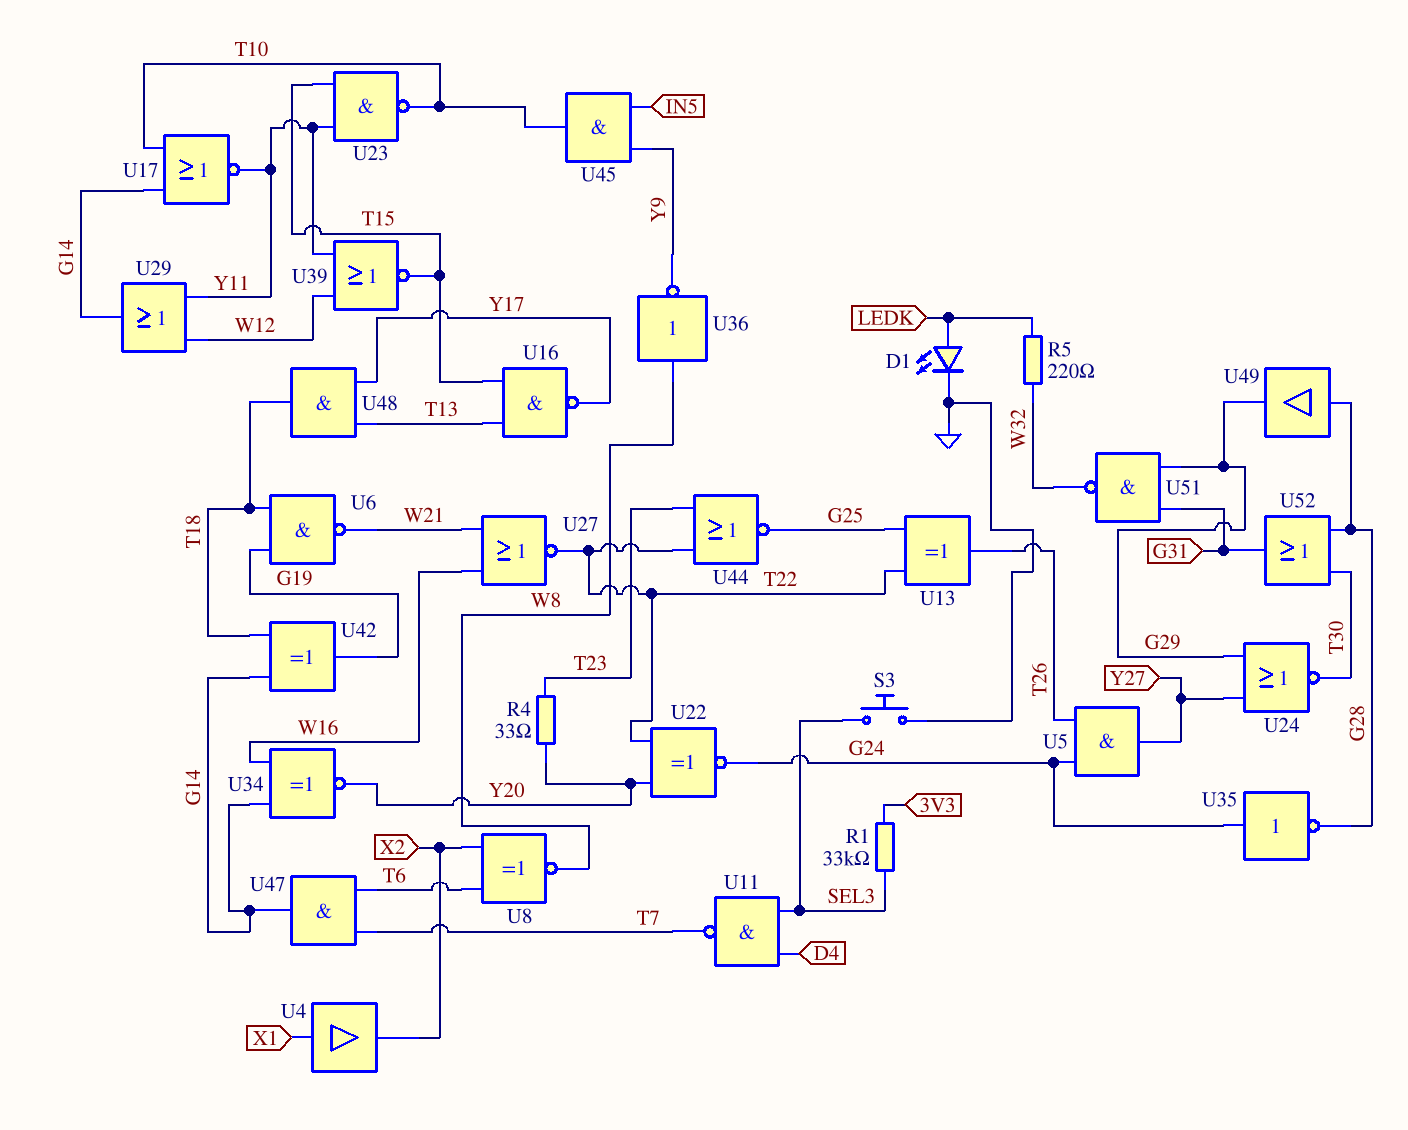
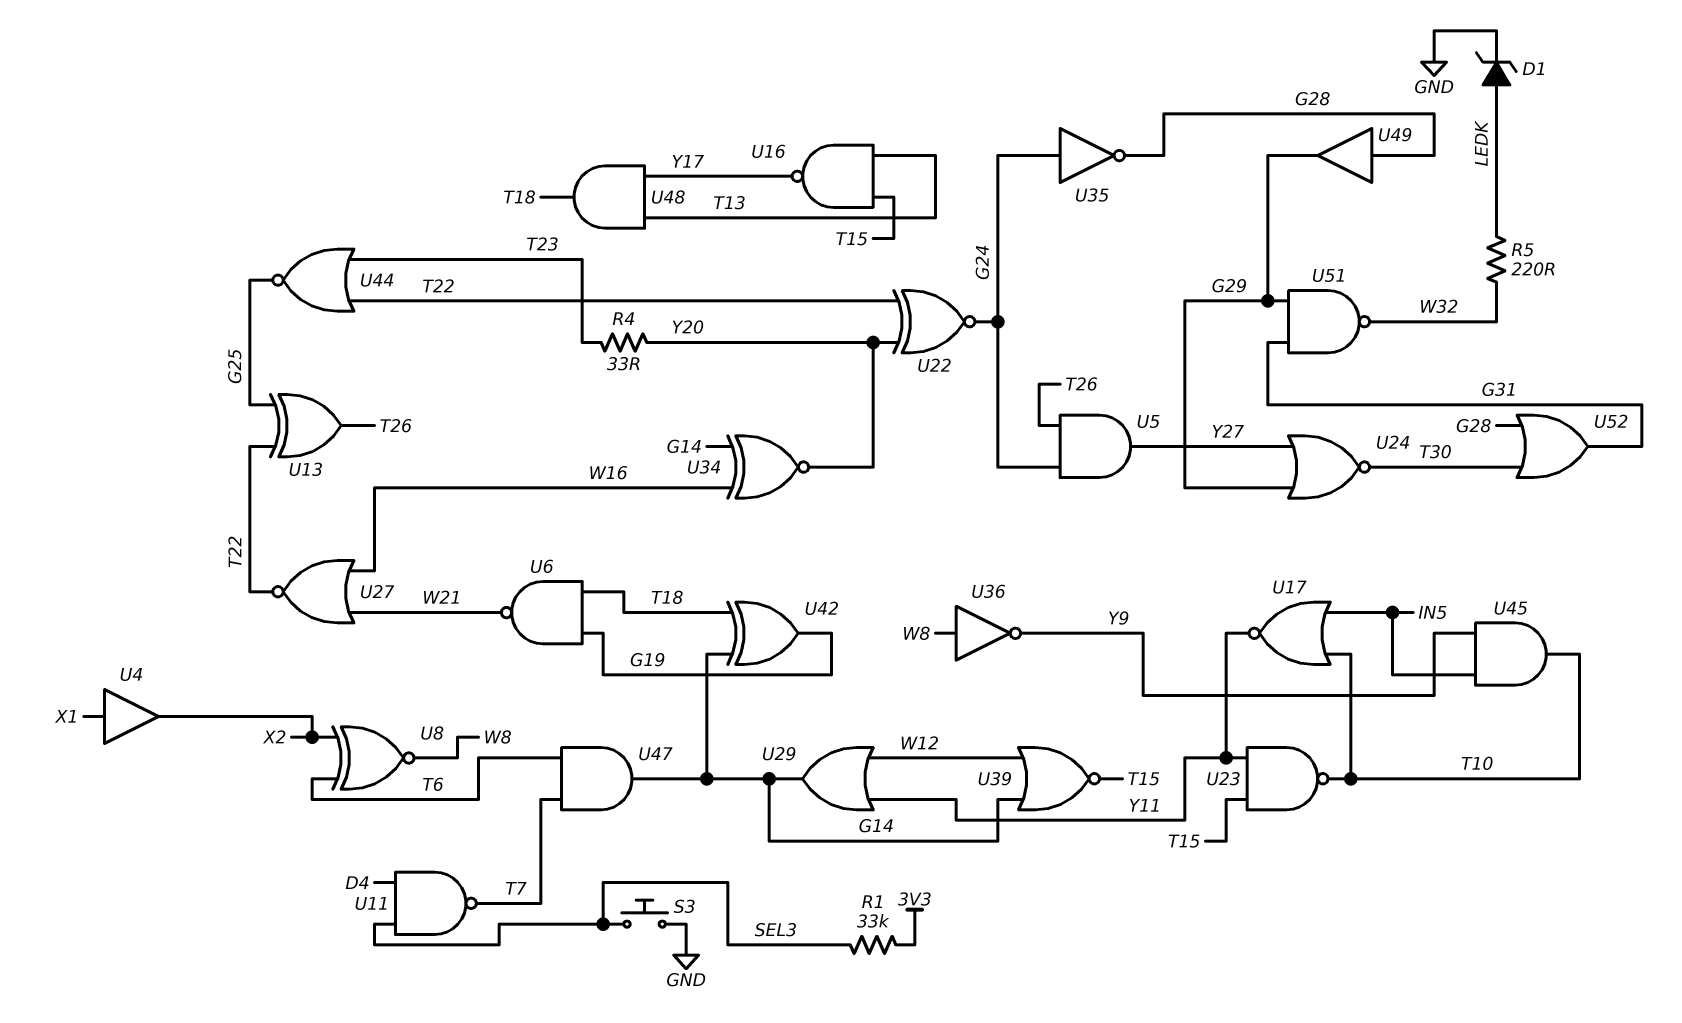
D1: LED (A LEDK, K GND) -> zener (A LEDK, K GND)
U17: NOR (in G14, in T10, out Y11) -> NOR (in IN5, in T10, out Y11)
U39: NOR (in W12, in Y11, out T15) -> NOR (in G14, in W12, out T15)

